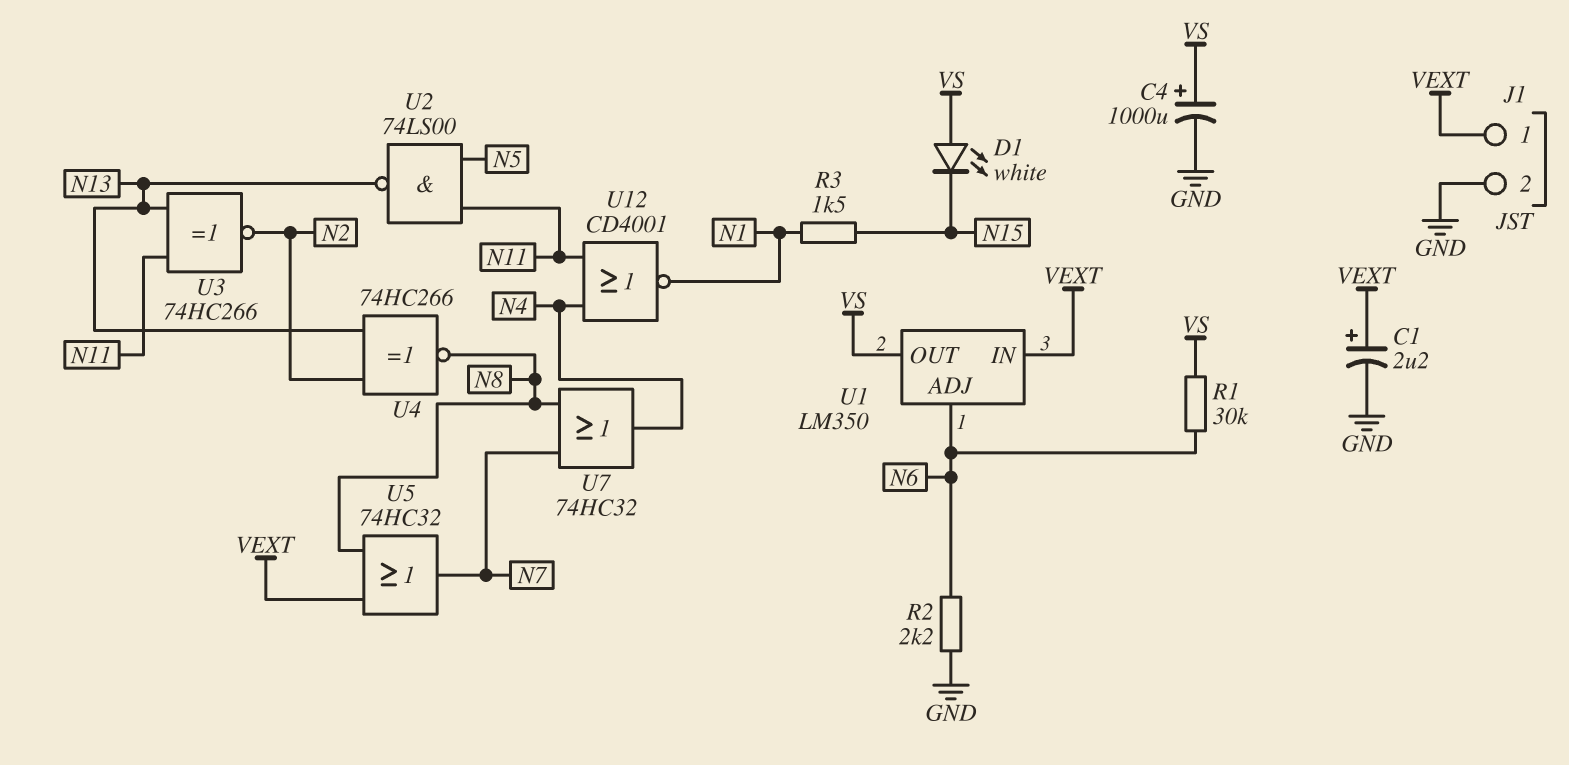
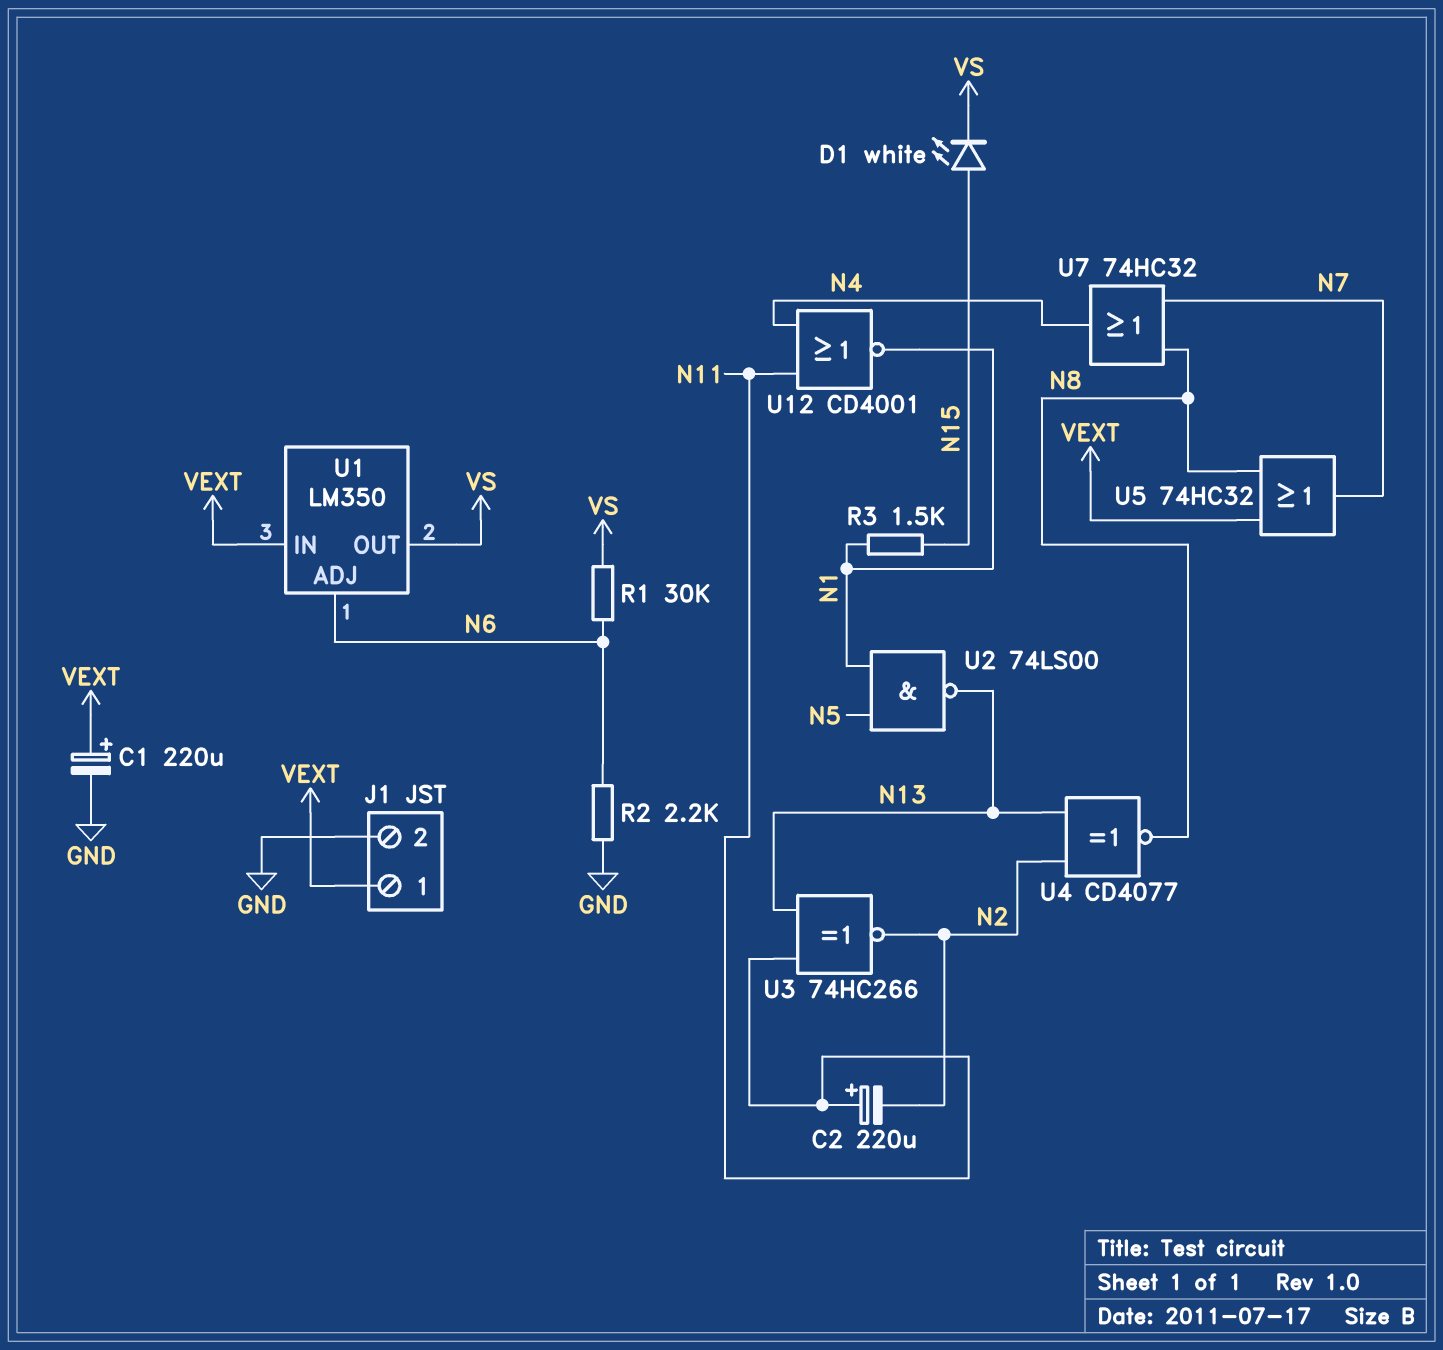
C1: 2.2uF (plus VEXT, minus GND) -> 220uF (plus VEXT, minus GND)
C2: none -> 220uF (plus N11, minus N2)
C4: 1000uF (plus VS, minus GND) -> none
D1: LED white (A VS, K N15) -> LED white (A N15, K VS)
U2: NAND 74LS00 (in N5, in N11, out N13) -> NAND 74LS00 (in N1, in N5, out N13)
U4: XNOR 74HC266 (in N2, in N13, out N8) -> XNOR CD4077 (in N2, in N13, out N8)

